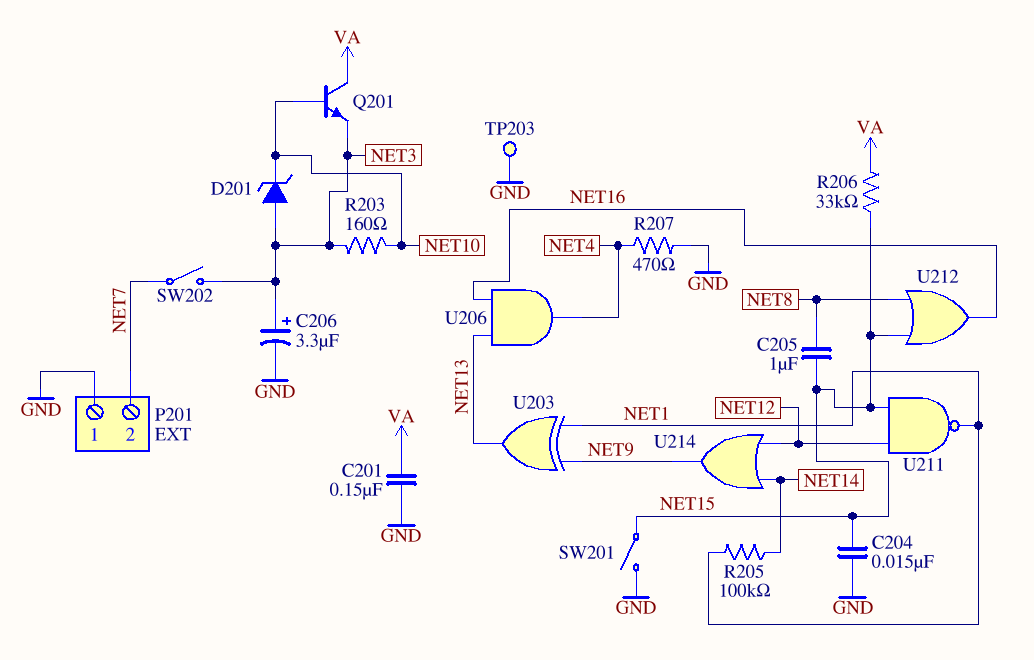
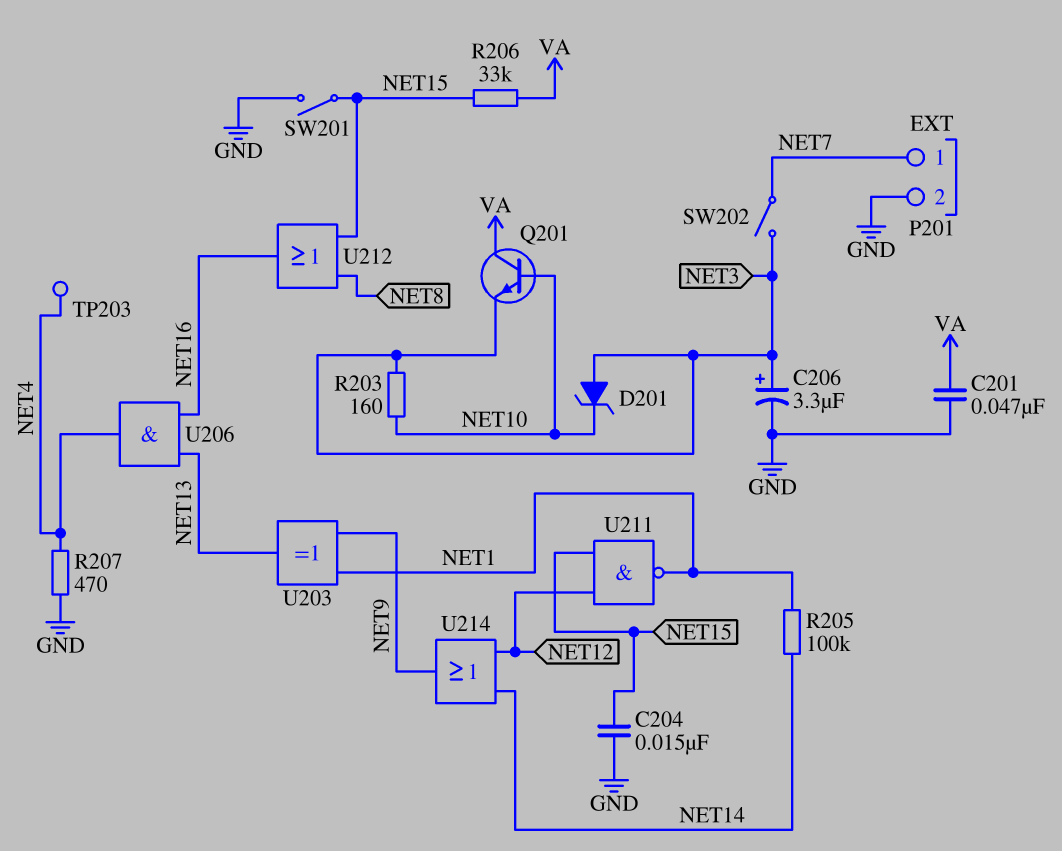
C201: 150nF (GND, VA) -> 47nF (GND, VA)
C205: 1uF (NET8, NET15) -> none
P201 pin 1: GND -> NET7
P201 pin 2: NET7 -> GND
TP203: test point (GND) -> test point (NET4)

